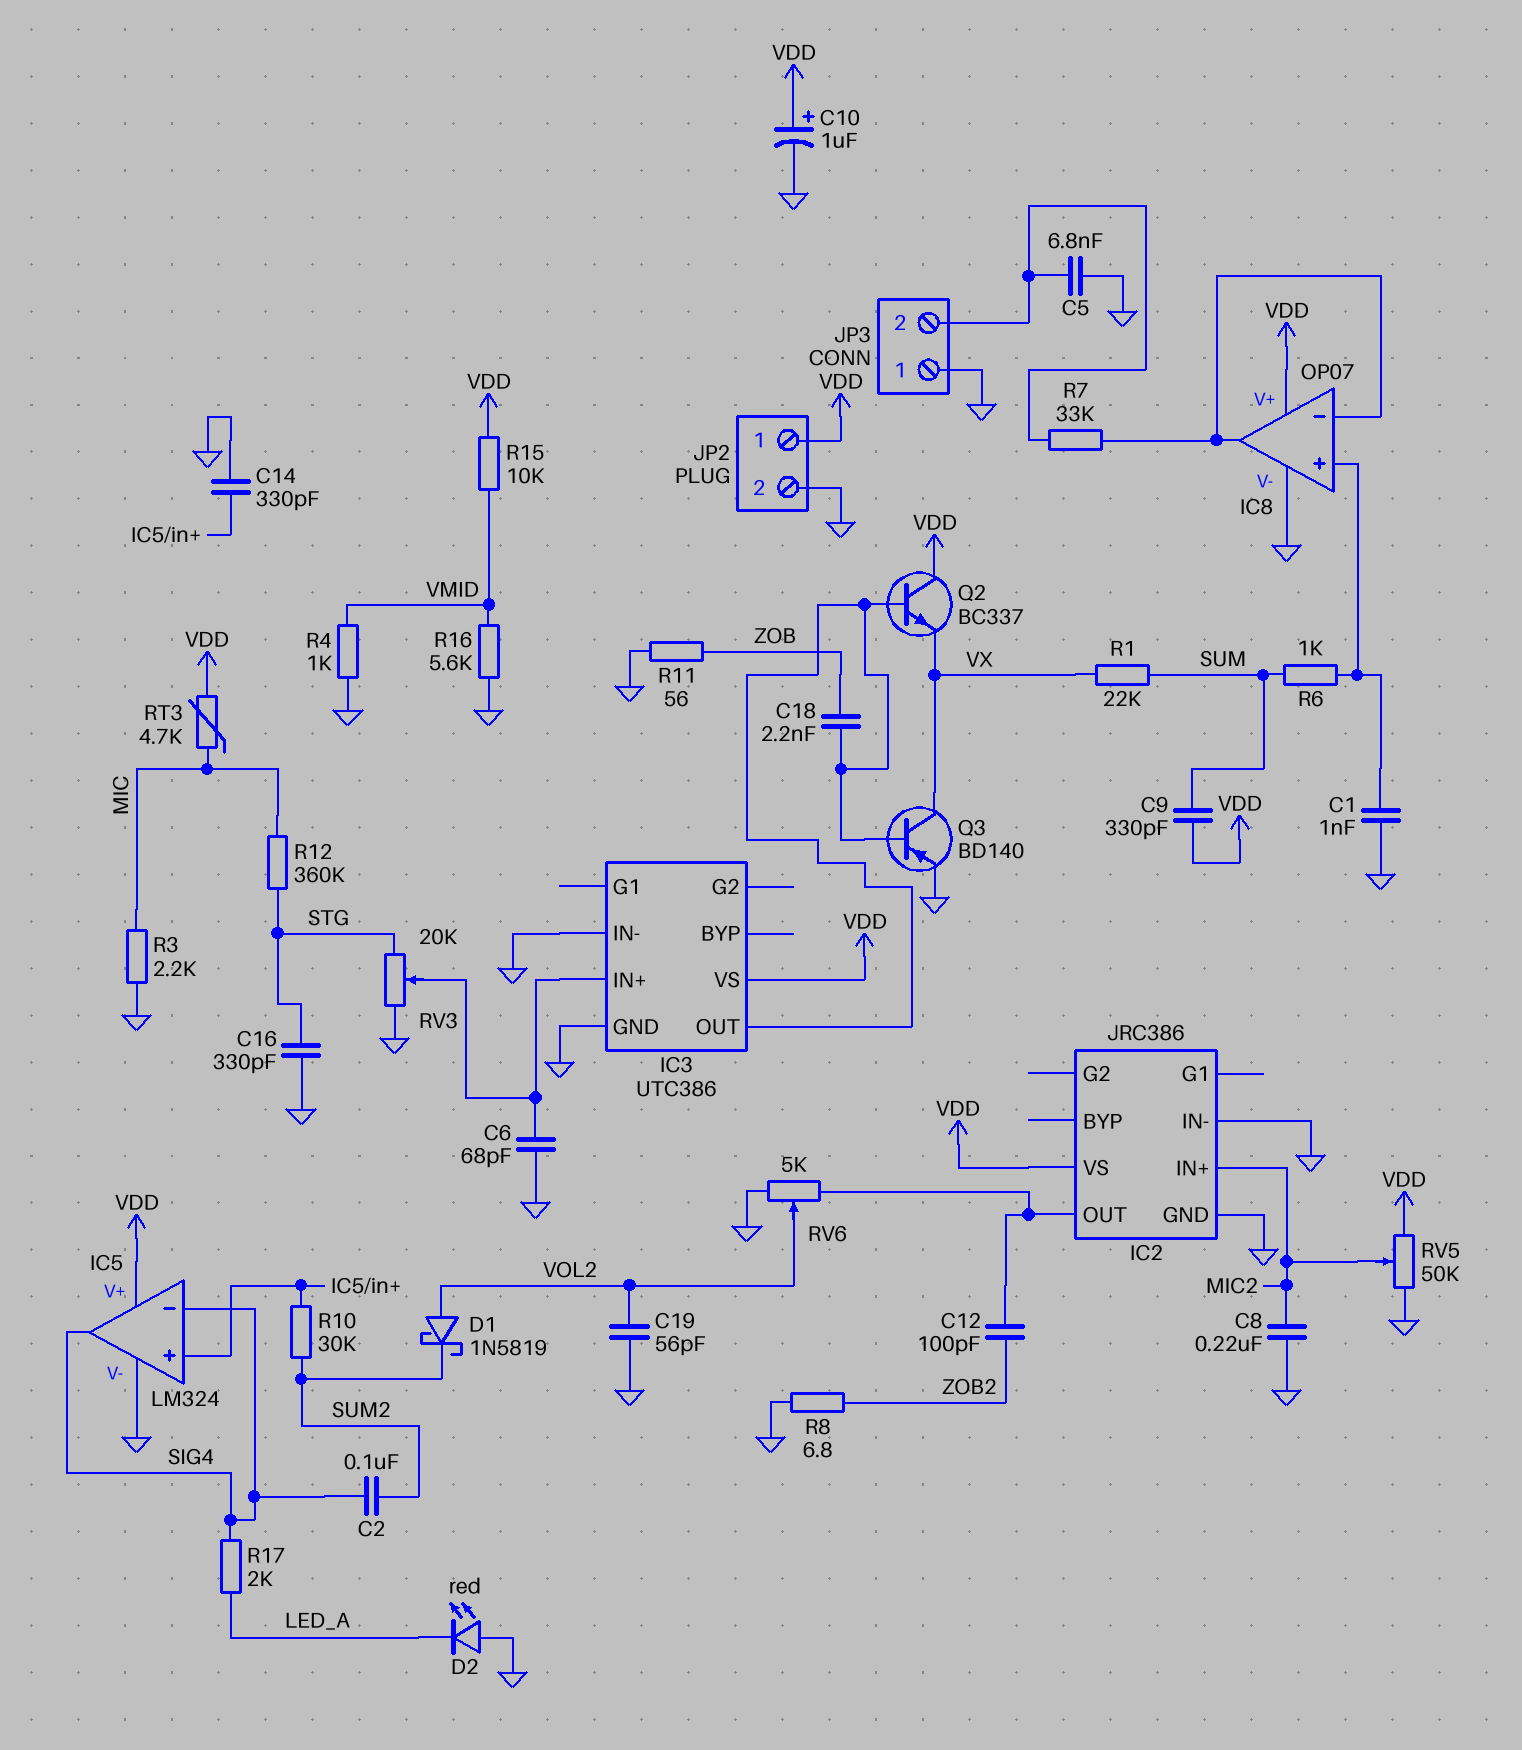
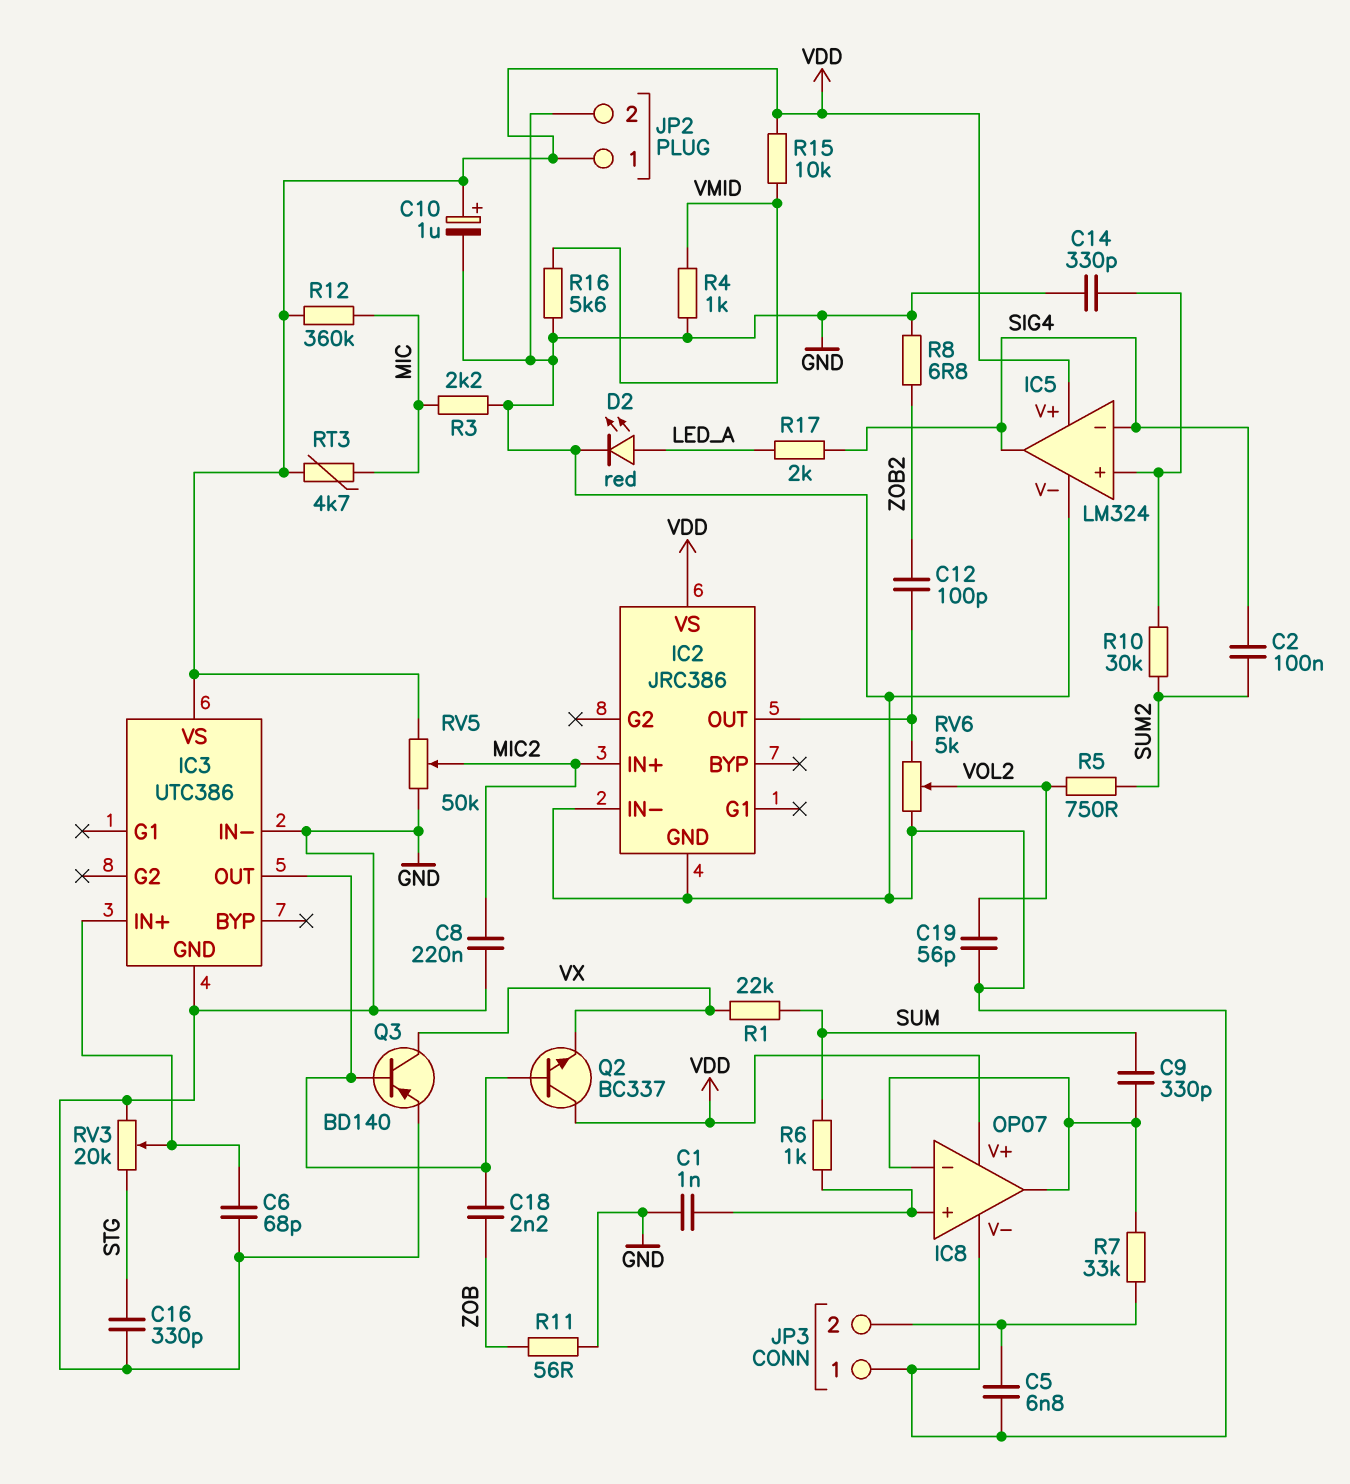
C9: 330pF (SUM, VDD) -> 330pF (IC8/in-, SUM)
D1: schottky 1N5819 (A VOL2, K SUM2) -> none
D2: LED red (A GND, K LED_A) -> LED red (A LED_A, K GND)
R5: none -> 750 (SUM2, VOL2)
R12: 360k (MIC, STG) -> 360k (MIC, VDD)

